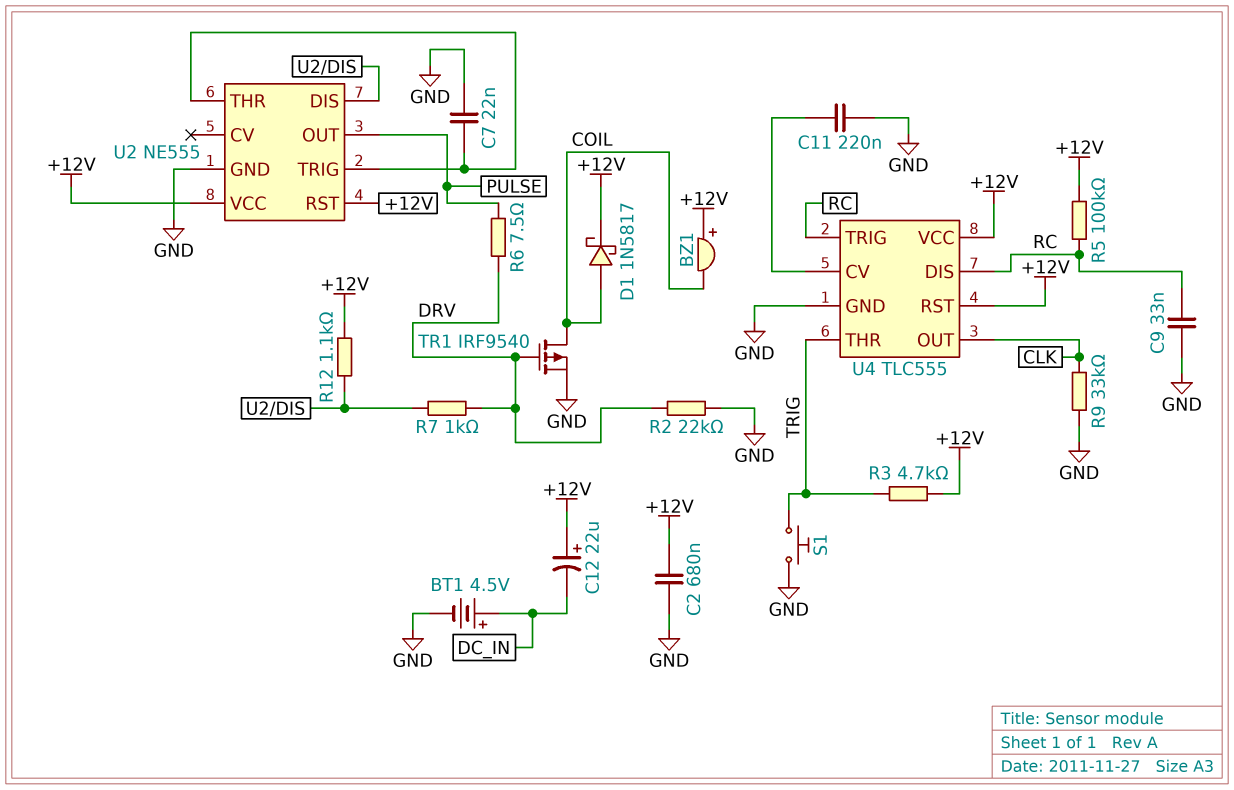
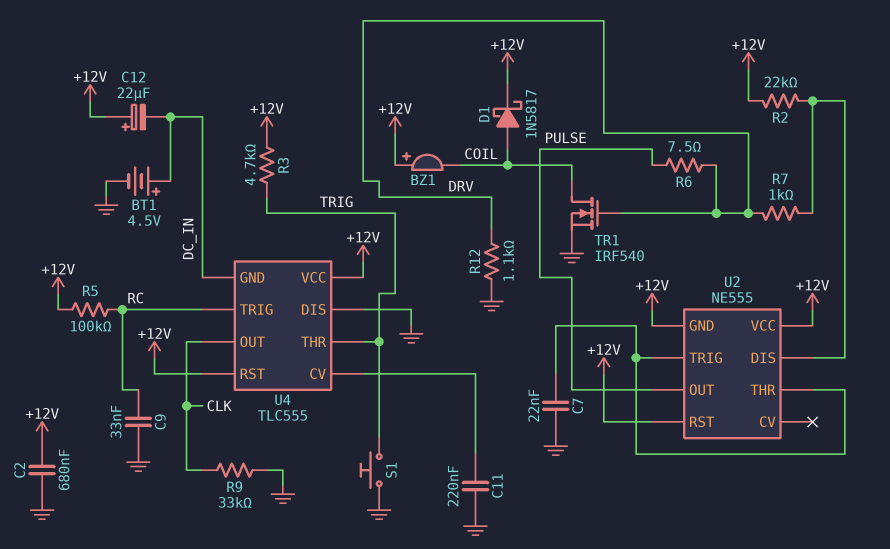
R2: 22k (DRV, GND) -> 22k (+12V, U2/DIS)
R12: 1.1k (+12V, U2/DIS) -> 1.1k (DRV, GND)
TR1: PMOS IRF9540 (G DRV, D COIL, S GND) -> NMOS IRF540 (G DRV, D COIL, S GND)
U2 pin GND: GND -> +12V
U4 pin DIS: RC -> GND
U4 pin GND: GND -> DC_IN

